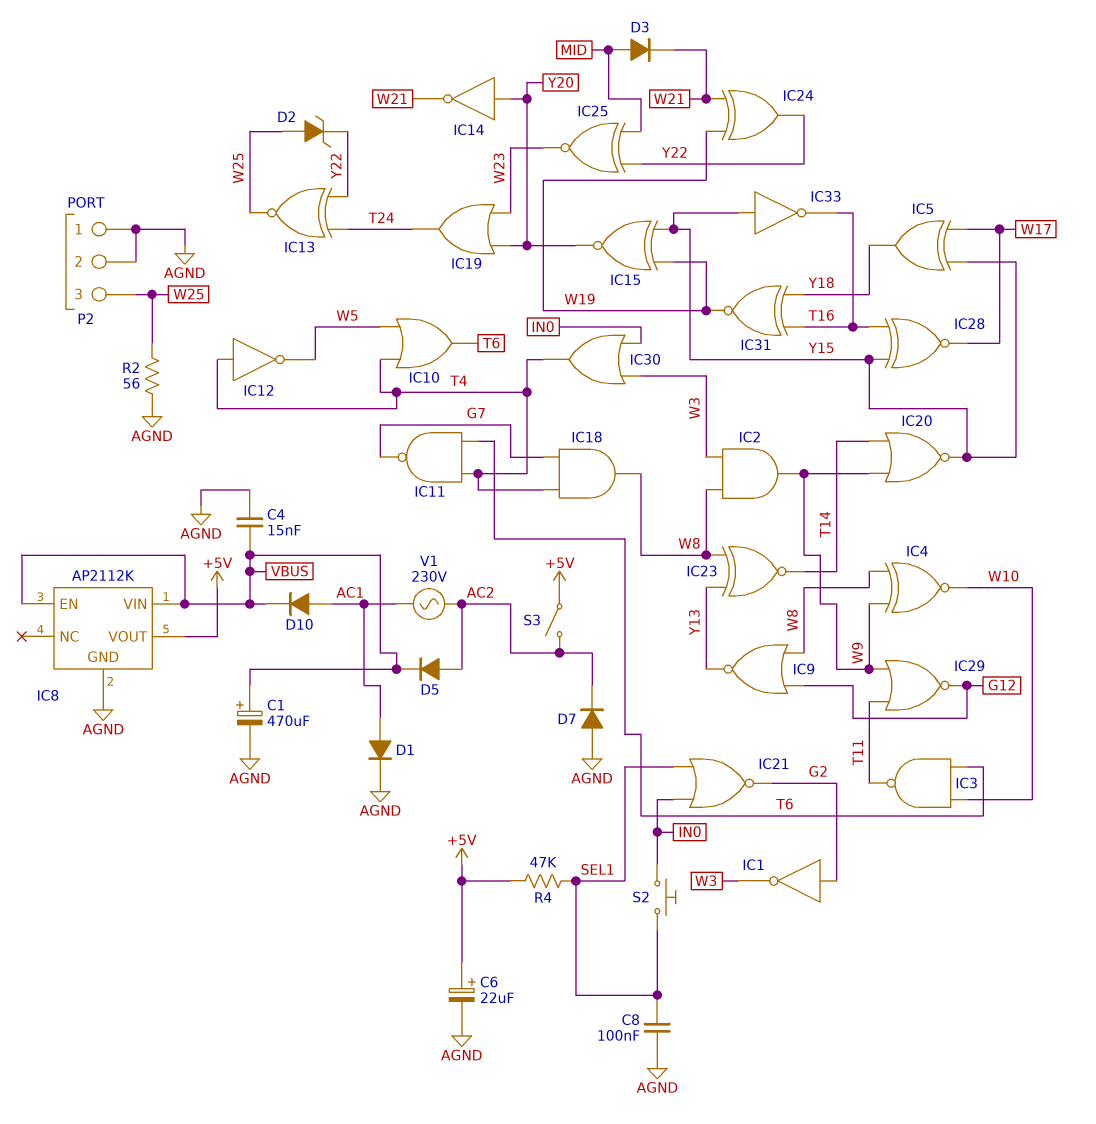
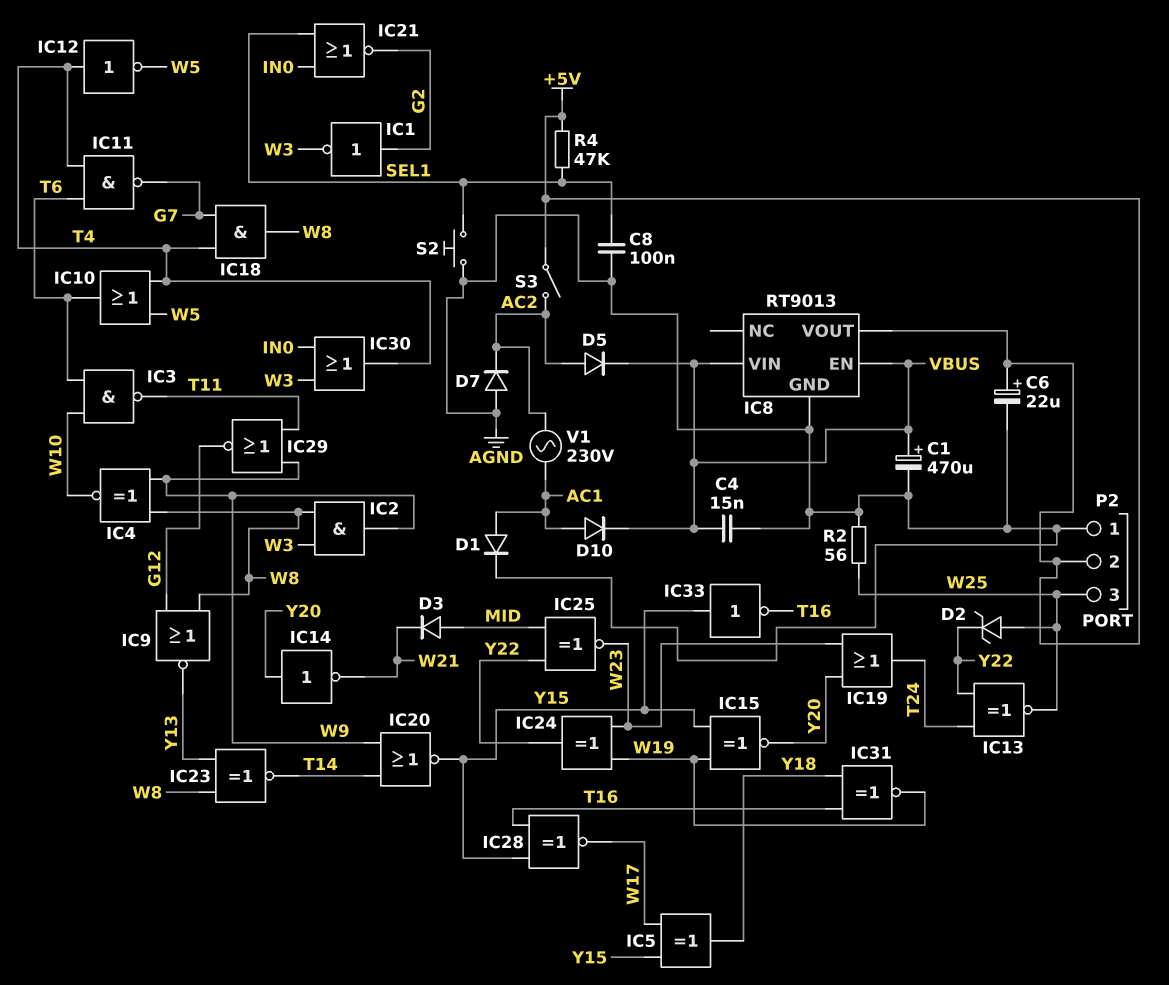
IC8: AP2112K -> RT9013
IC24: XOR (in W19, in W21, out Y22) -> XOR (in W19, in W23, out Y22)
P2 pin 2: AGND -> +5V
S2: button (IN0, SEL1) -> button (AGND, SEL1)

